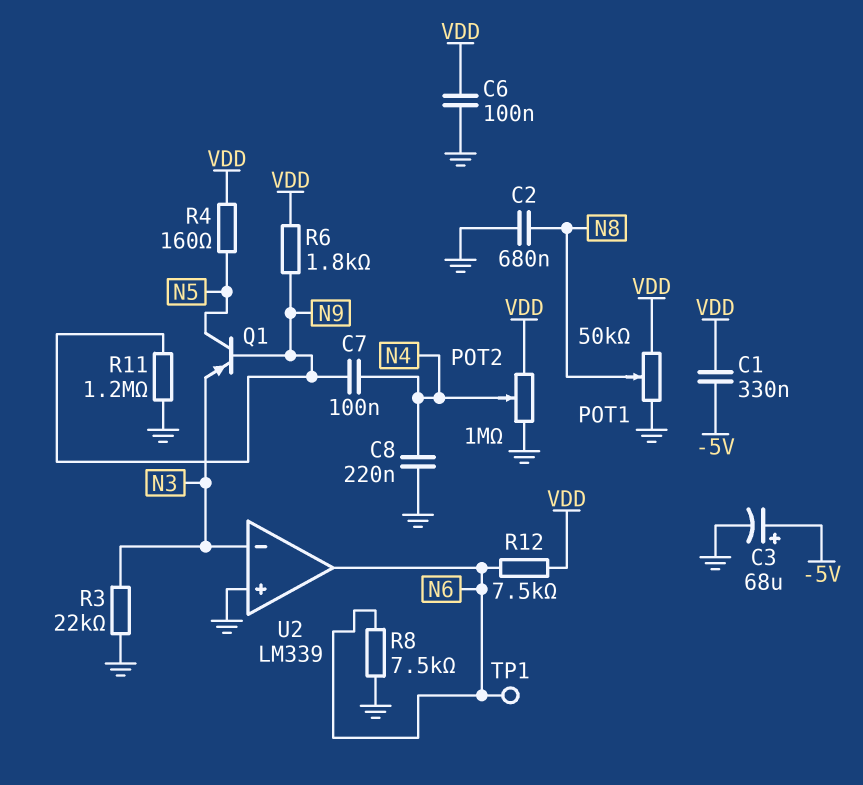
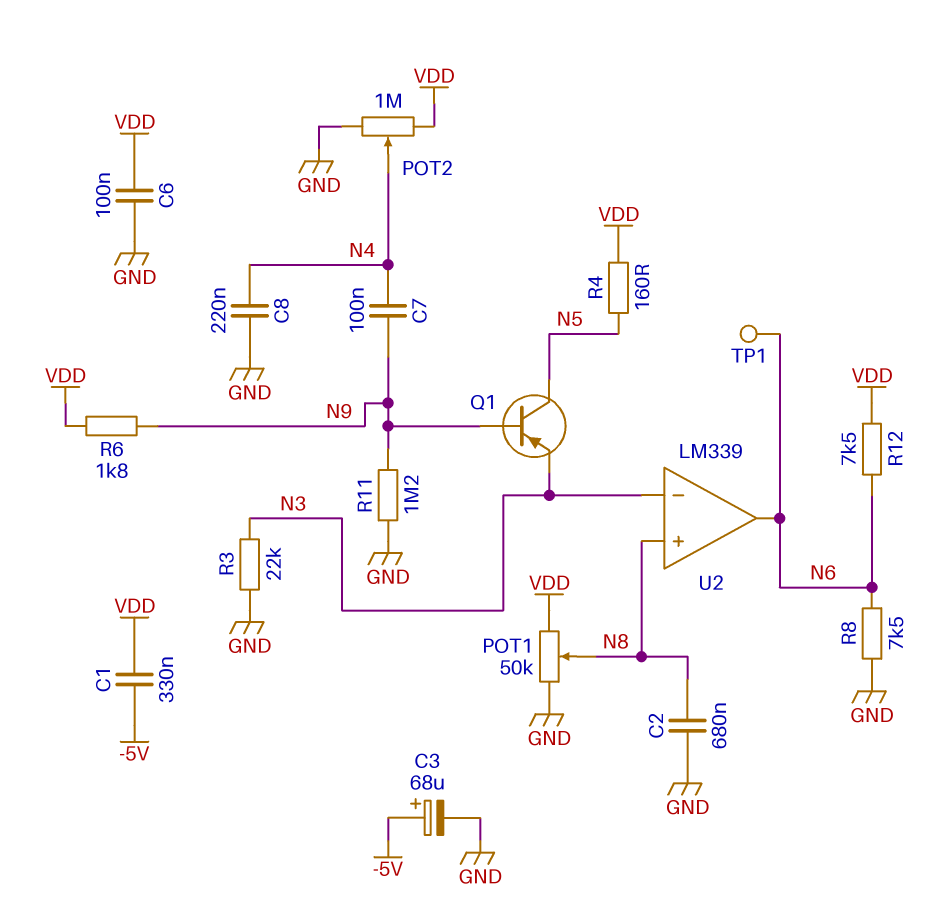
U2 pin in+: GND -> N8

